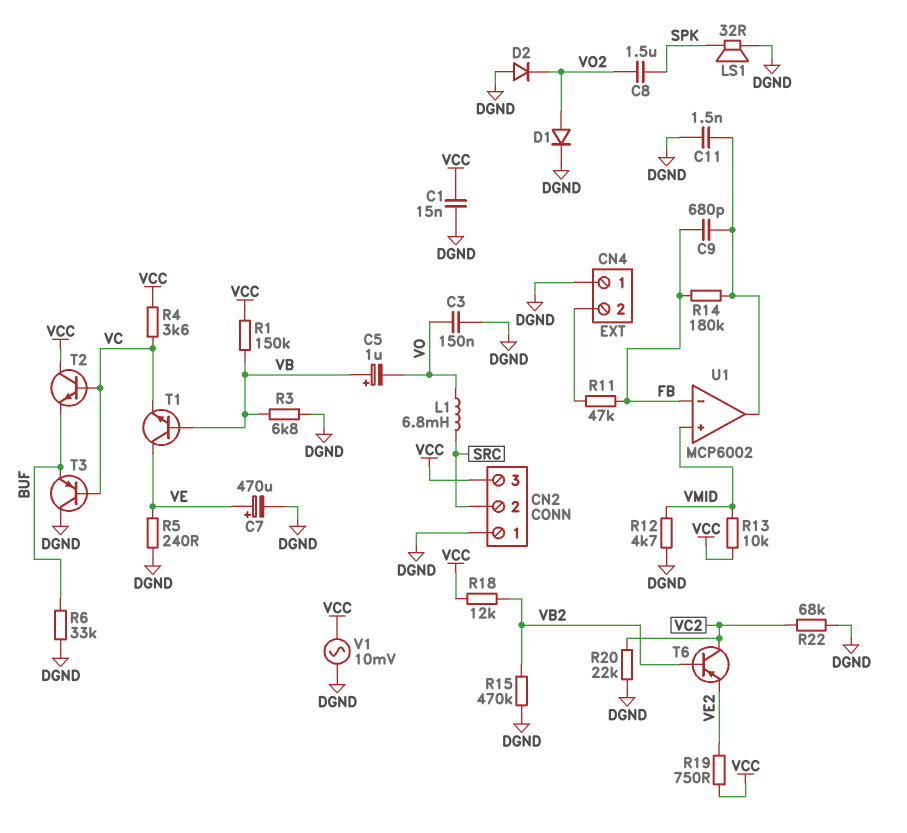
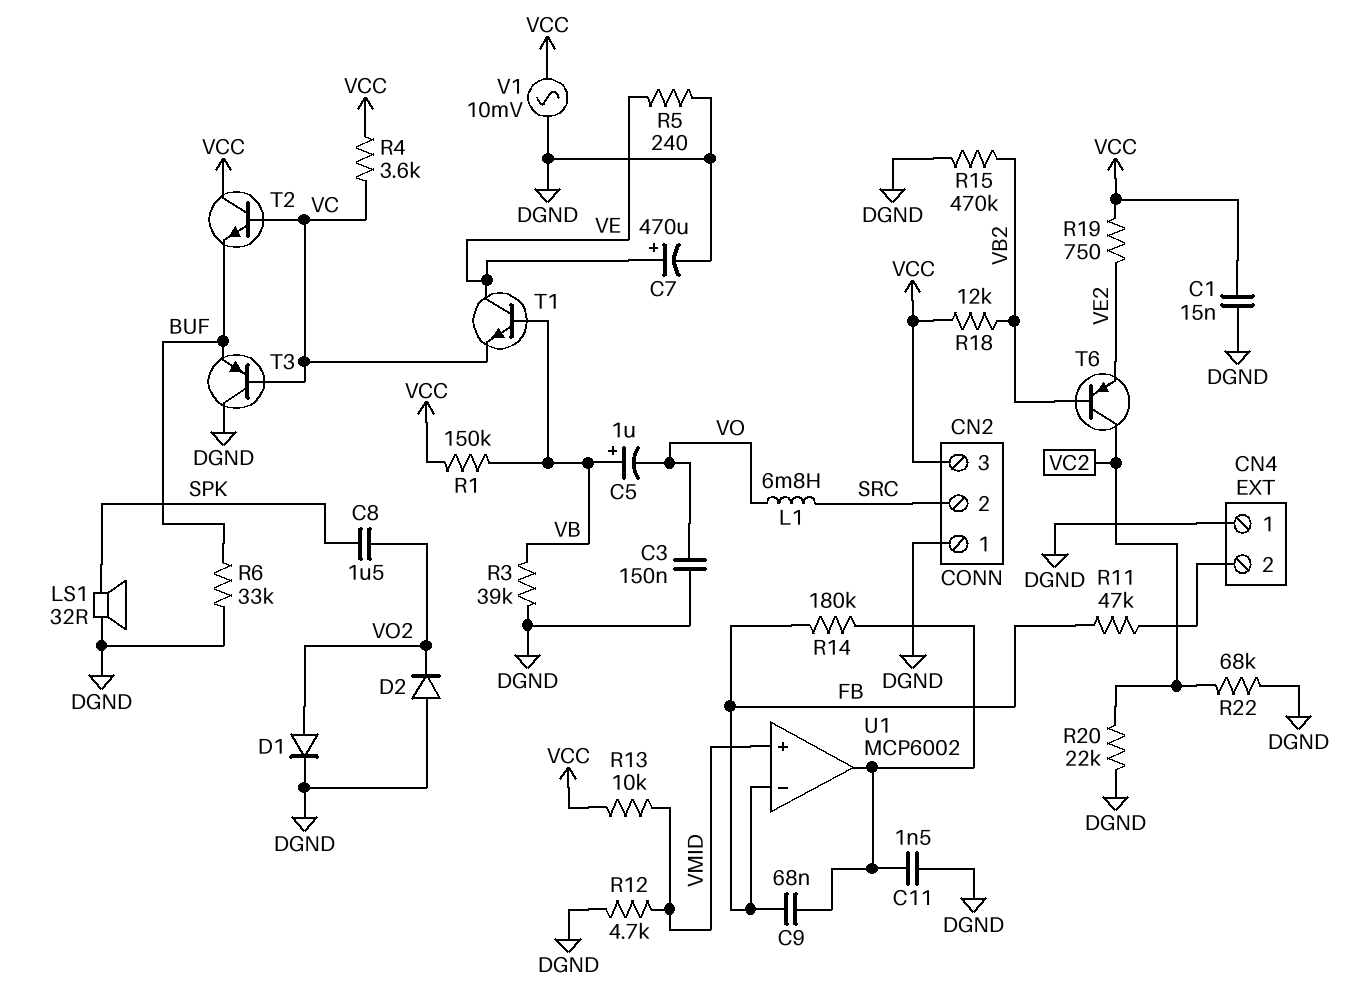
C9: 680pF (FB, U1/out) -> 68nF (FB, U1/out)
R3: 6.8k (DGND, VB) -> 39k (DGND, VB)

